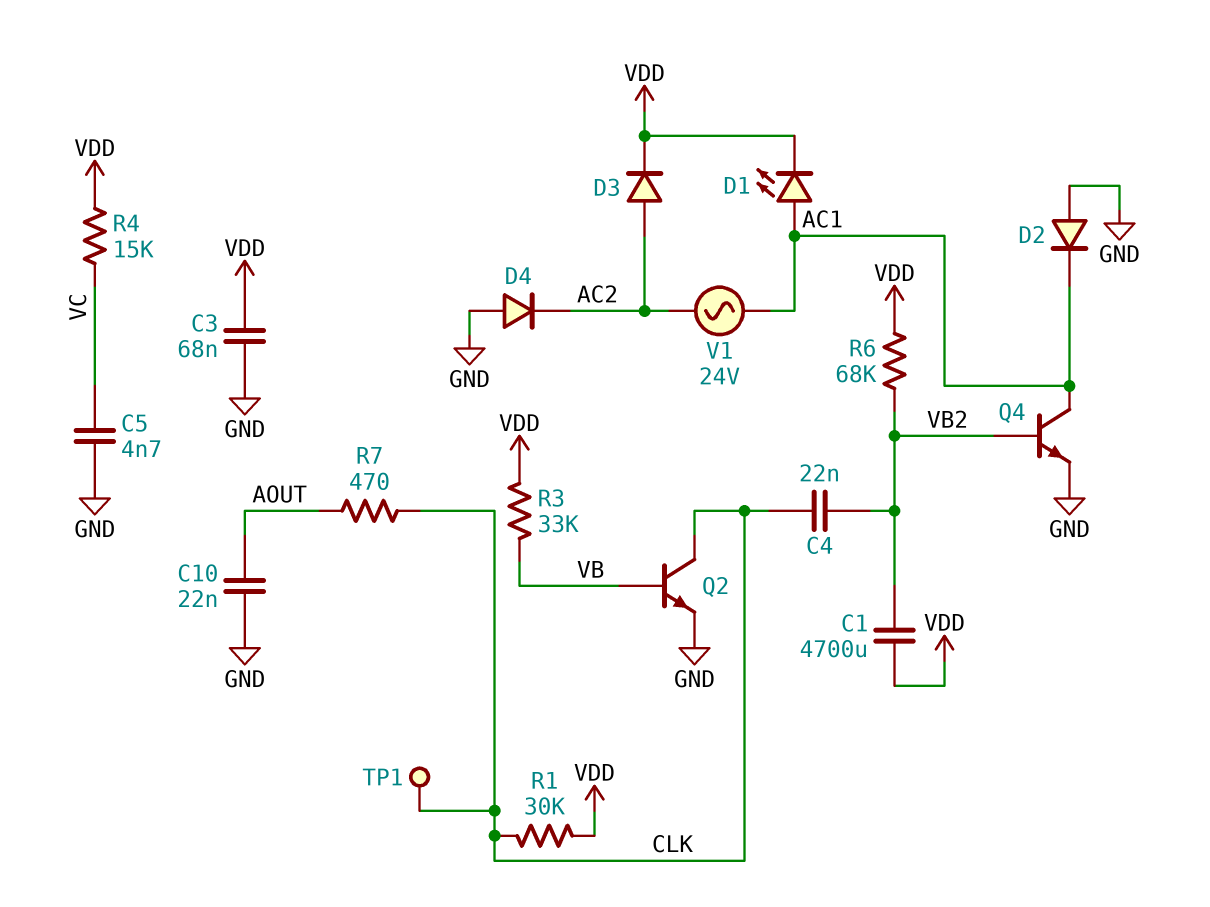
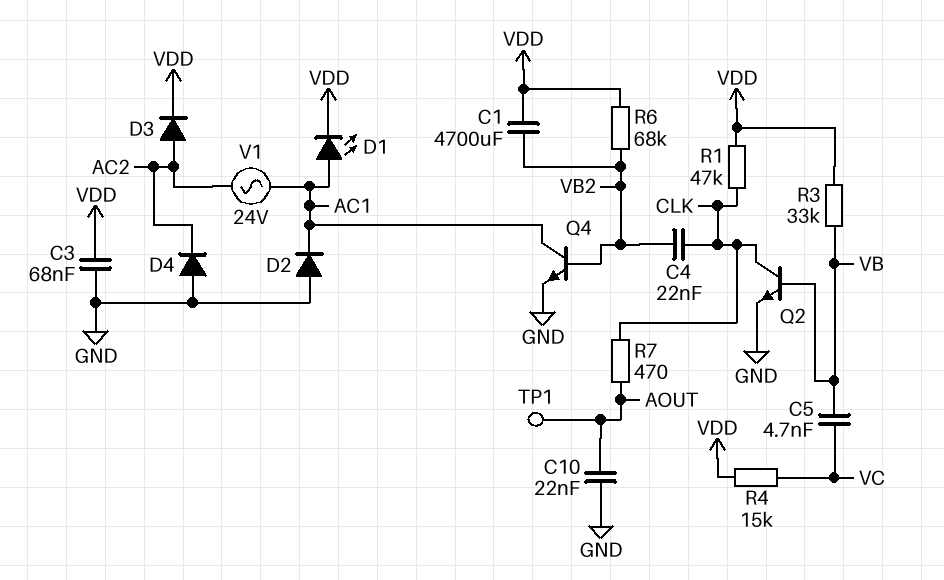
C5: 4.7nF (GND, VC) -> 4.7nF (VB, VC)
R1: 30k (CLK, VDD) -> 47k (CLK, VDD)
TP1: test point (CLK) -> test point (AOUT)

